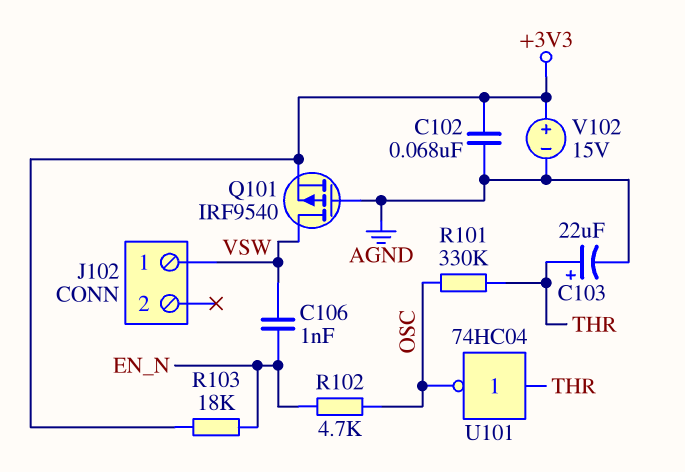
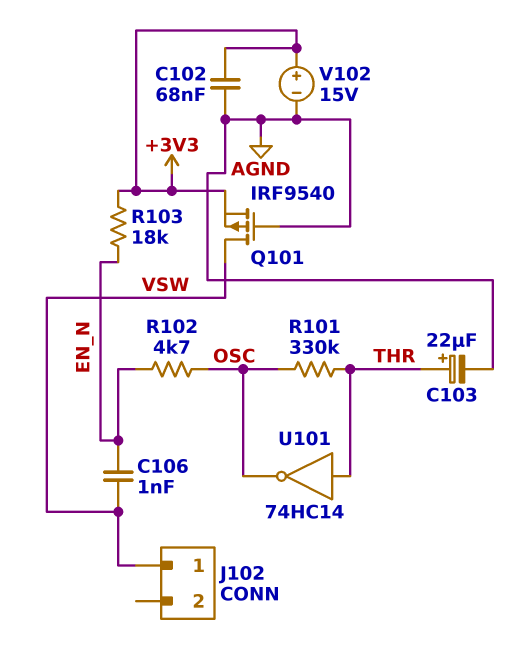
U101: NOT 74HC04 (in THR, out OSC) -> NOT 74HC14 (in THR, out OSC)

